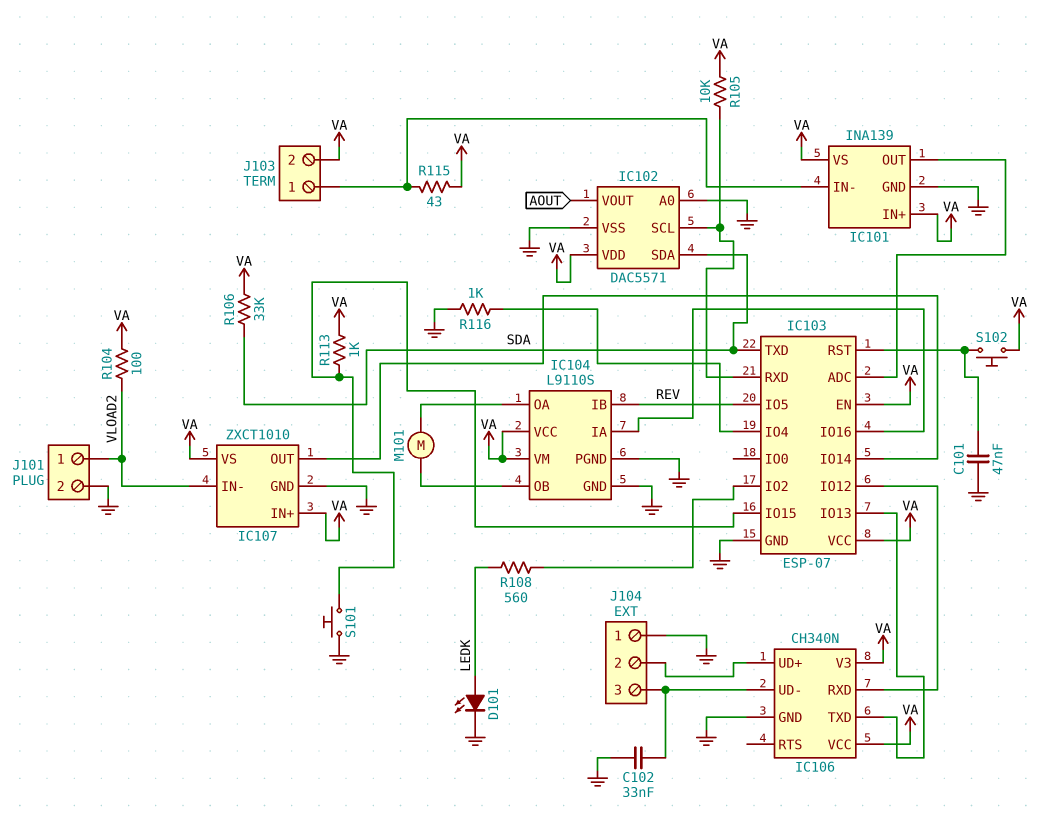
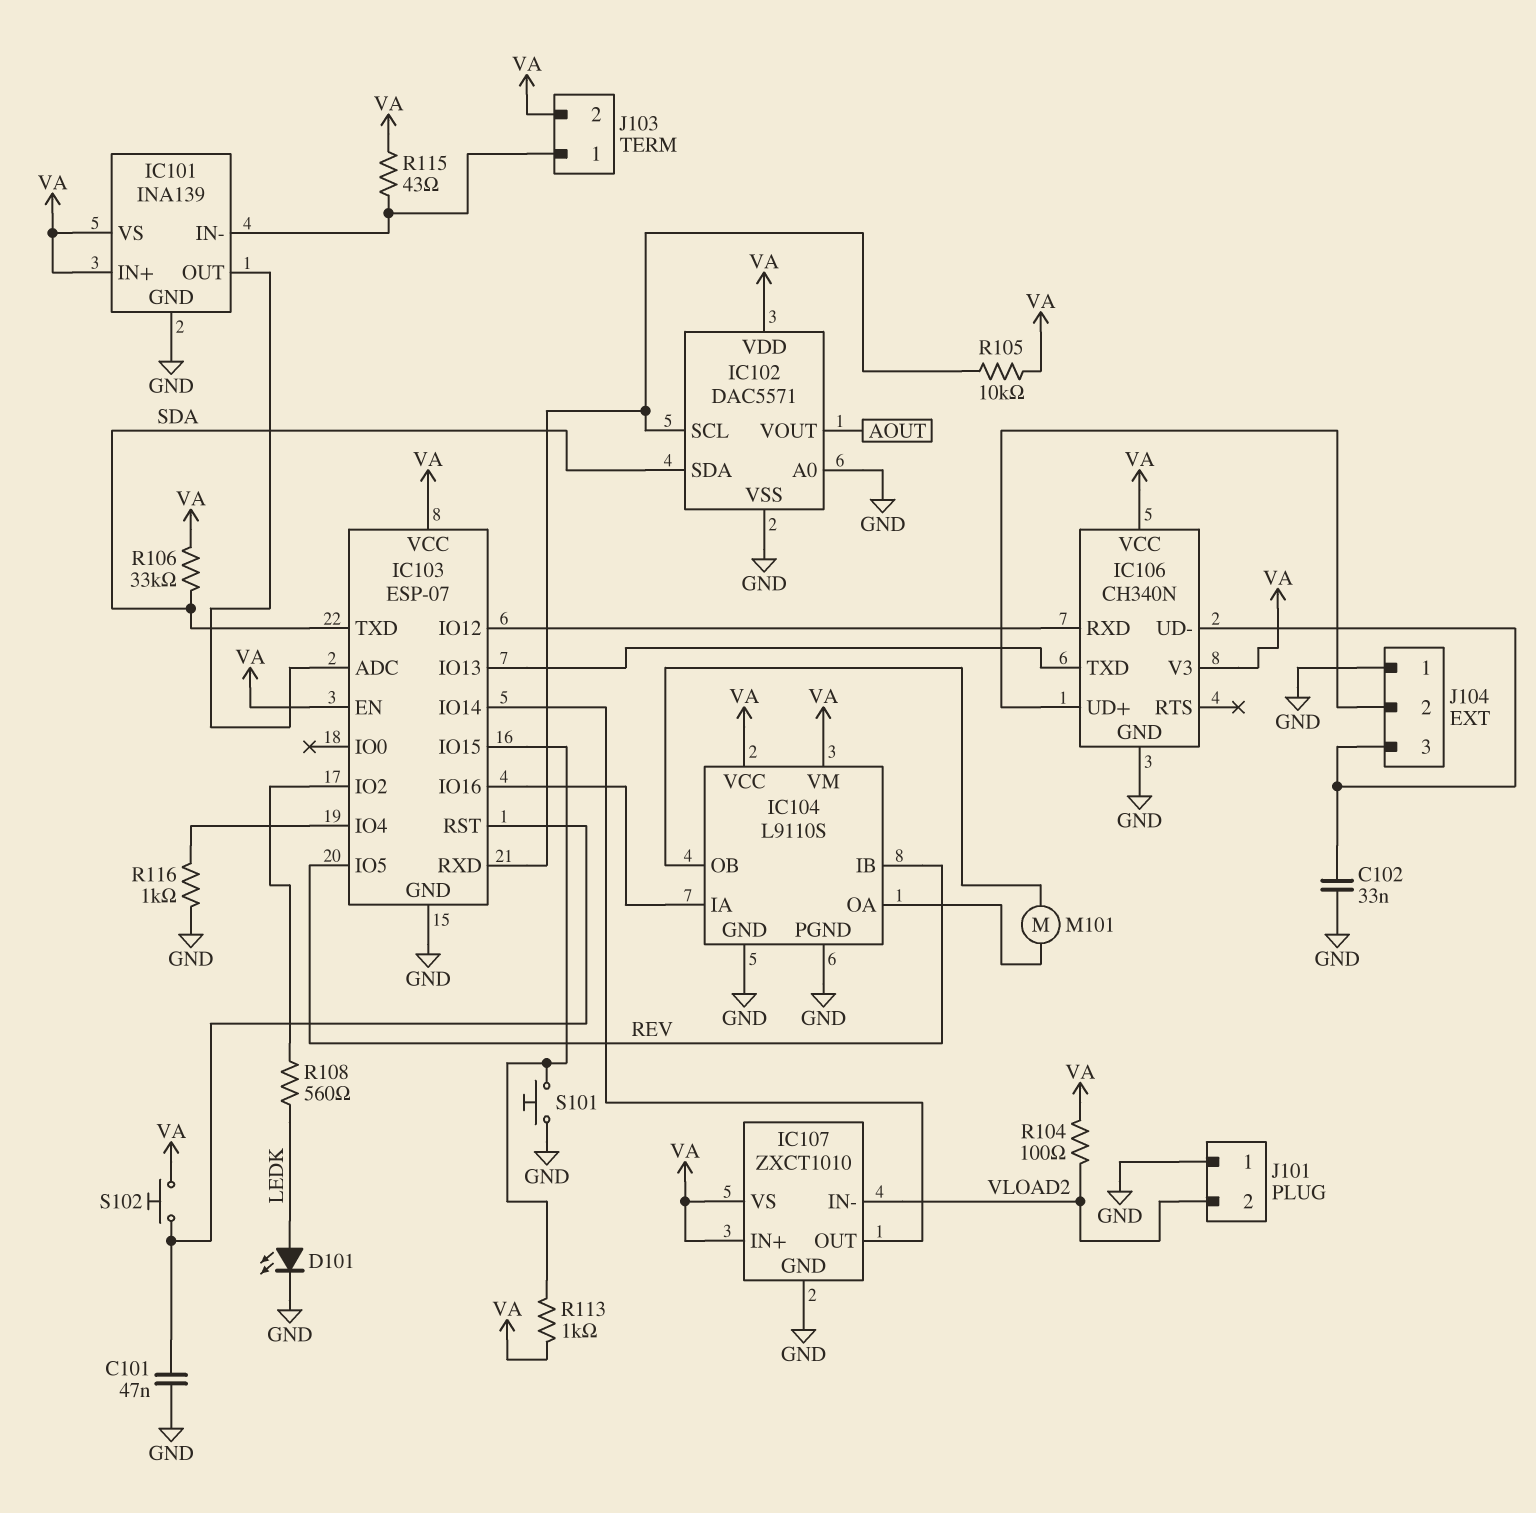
J101 pin 1: VLOAD2 -> GND
J101 pin 2: GND -> VLOAD2

